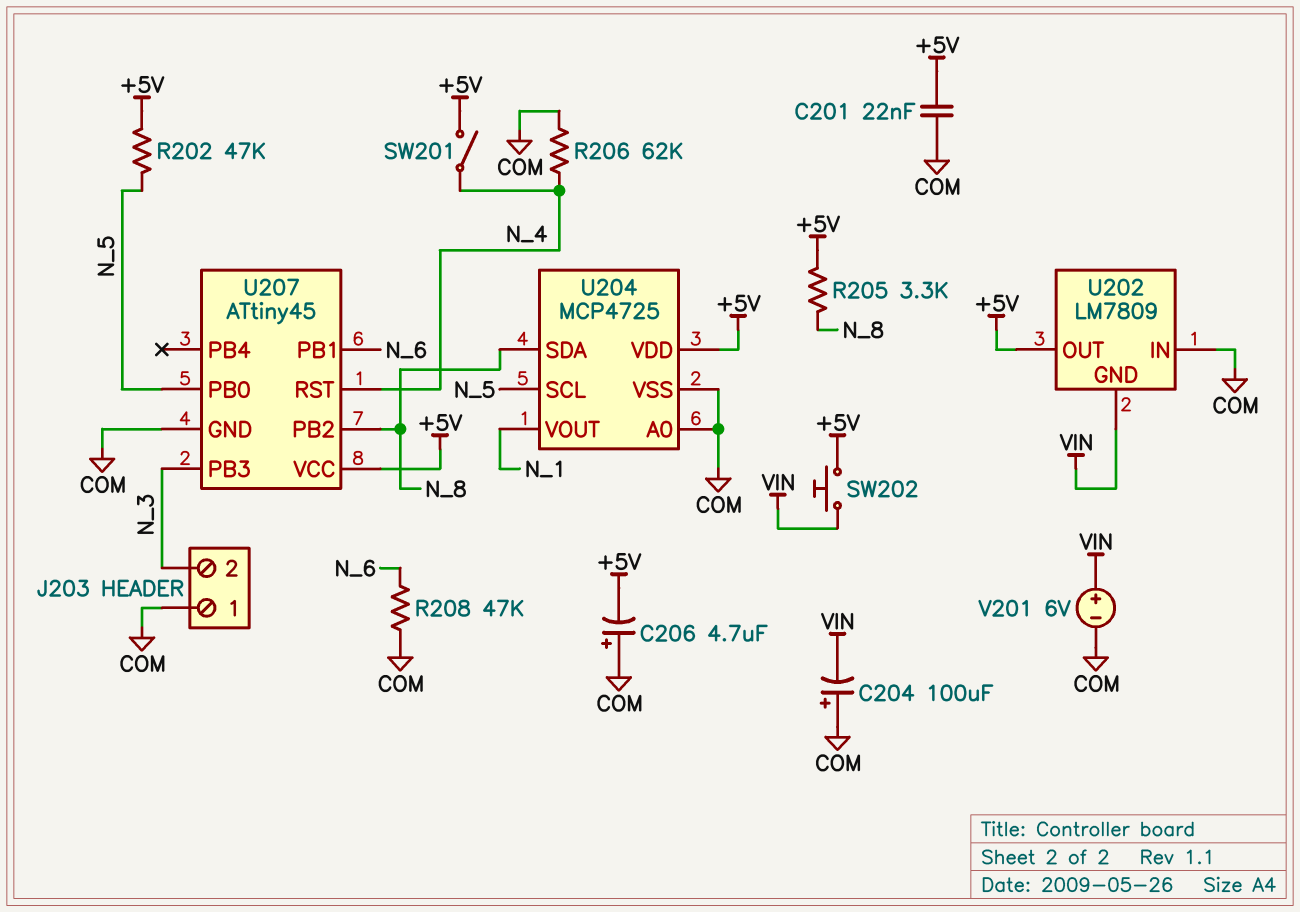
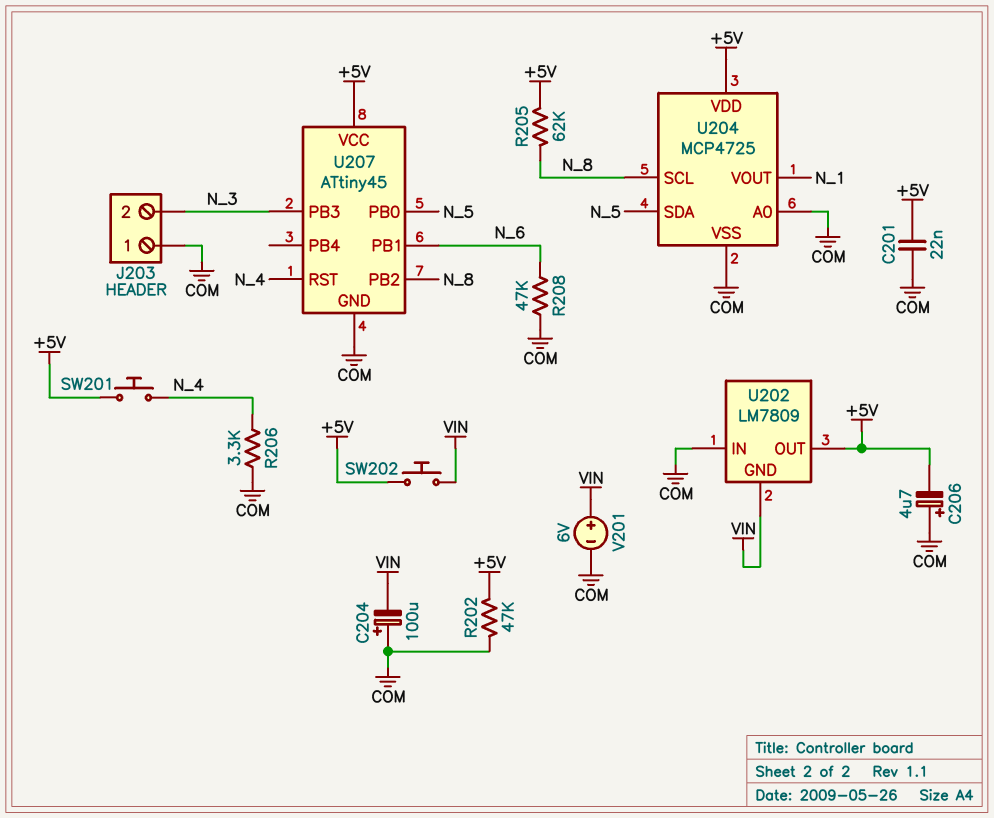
R202: 47k (+5V, N_5) -> 47k (+5V, COM)
R205: 3.3k (+5V, N_8) -> 62k (+5V, N_8)
R206: 62k (COM, N_4) -> 3.3k (COM, N_4)
SW201: switch (+5V, N_4) -> button (+5V, N_4)
U204 pin SCL: N_5 -> N_8
U204 pin SDA: N_8 -> N_5

